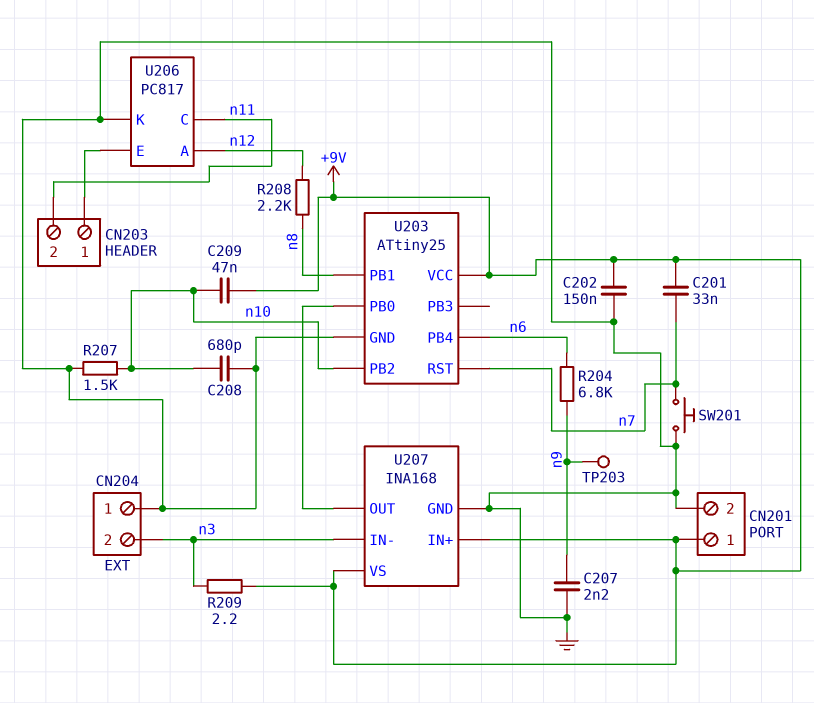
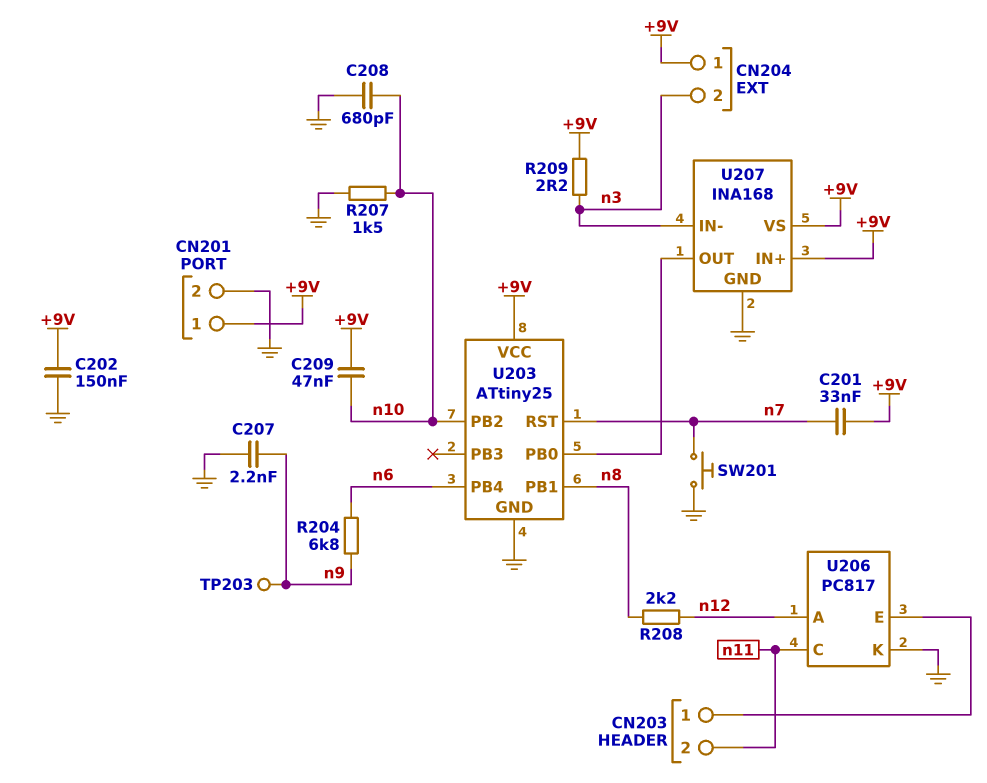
CN204 pin 1: GND -> +9V

